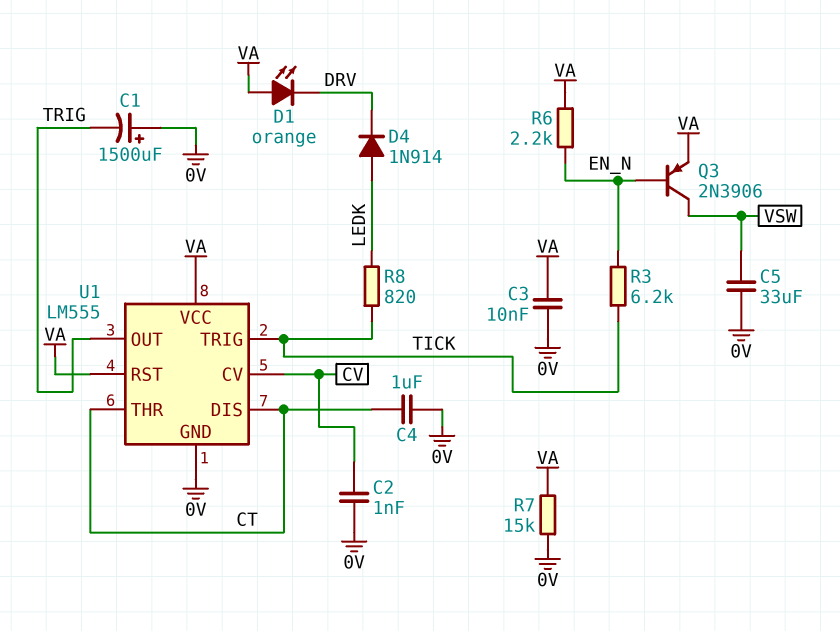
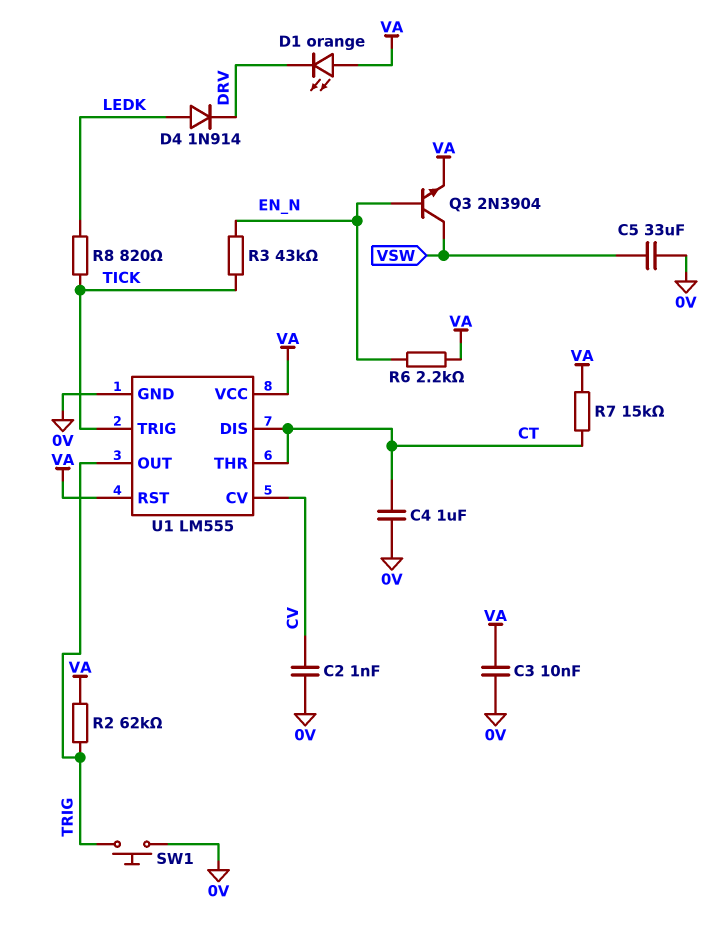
C1: 1500uF (plus 0V, minus TRIG) -> none
Q3: PNP 2N3906 (B EN_N, C VSW, E VA) -> NPN 2N3904 (B EN_N, C VSW, E VA)
R2: none -> 62k (TRIG, VA)
R3: 6.2k (EN_N, TICK) -> 43k (EN_N, TICK)
R7: 15k (0V, VA) -> 15k (CT, VA)
SW1: none -> button (0V, TRIG)

